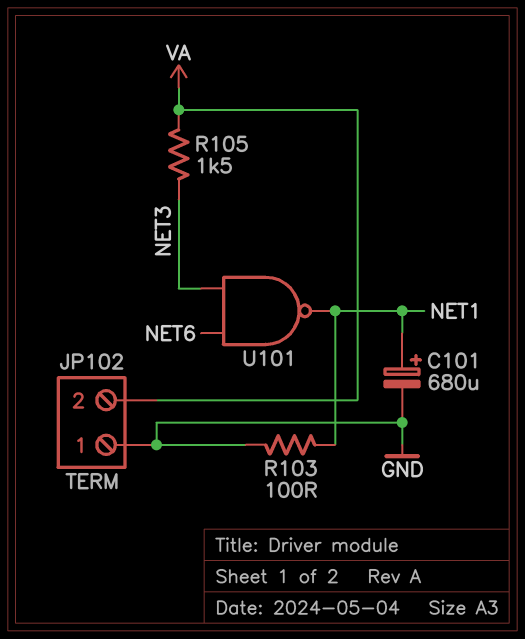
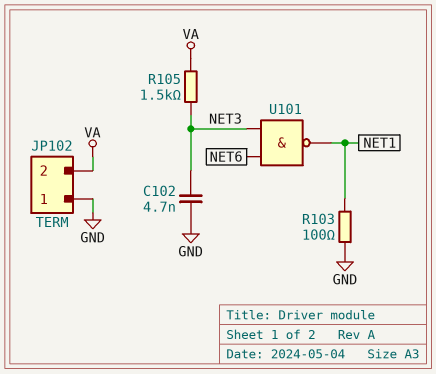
C101: 680uF (plus NET1, minus GND) -> none
C102: none -> 4.7nF (GND, NET3)

